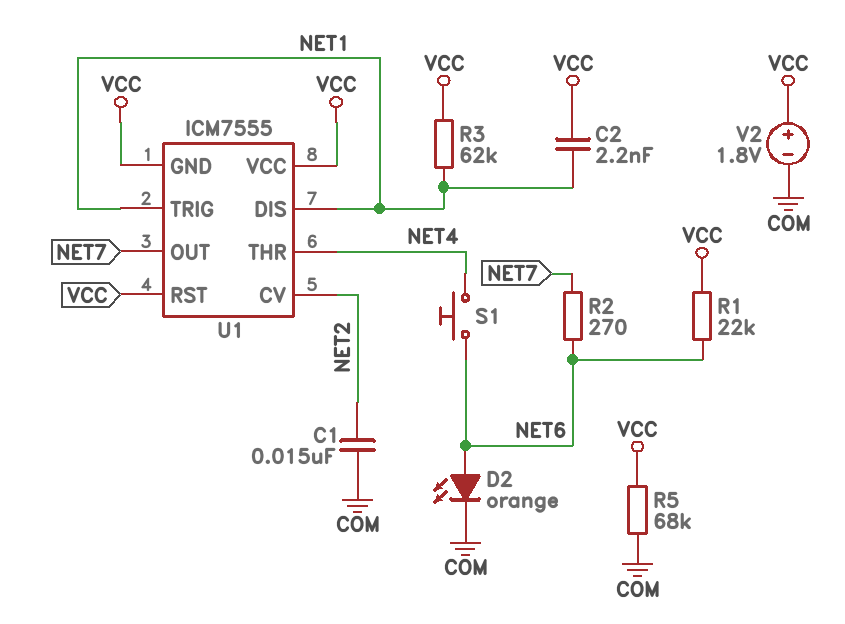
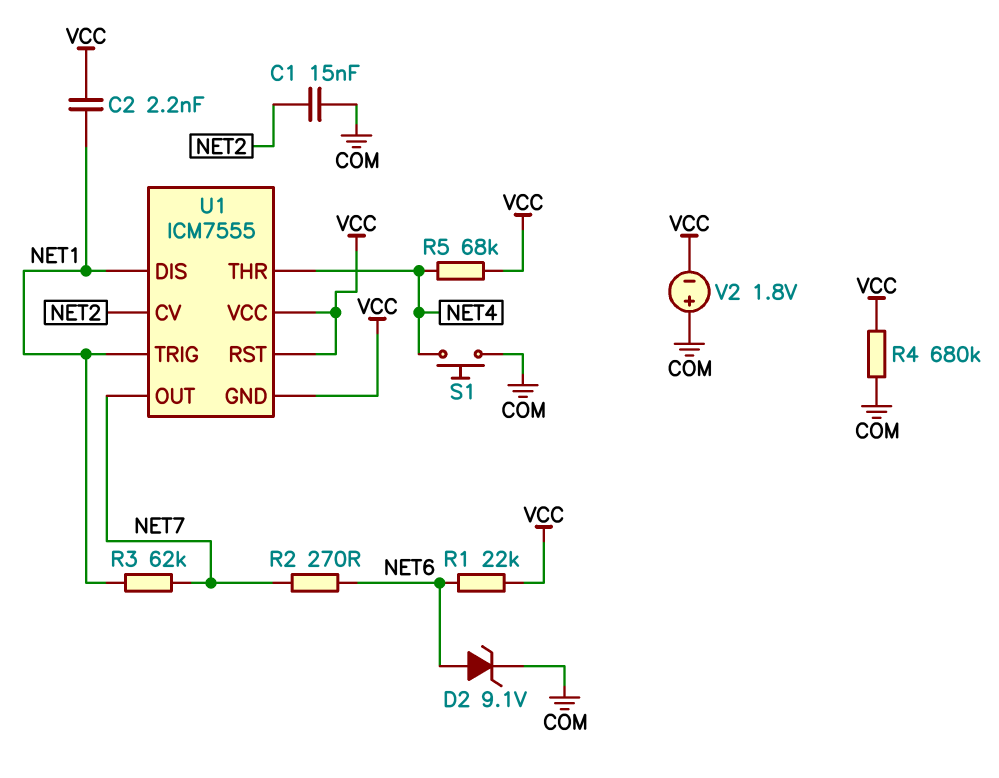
D2: LED orange (A NET6, K COM) -> zener 9.1V (A NET6, K COM)
R3: 62k (NET1, VCC) -> 62k (NET1, NET7)
R4: none -> 680k (COM, VCC)
R5: 68k (COM, VCC) -> 68k (NET4, VCC)
S1: button (NET4, NET6) -> button (COM, NET4)
V2: 1.8V (plus VCC, minus COM) -> 1.8V (plus COM, minus VCC)

